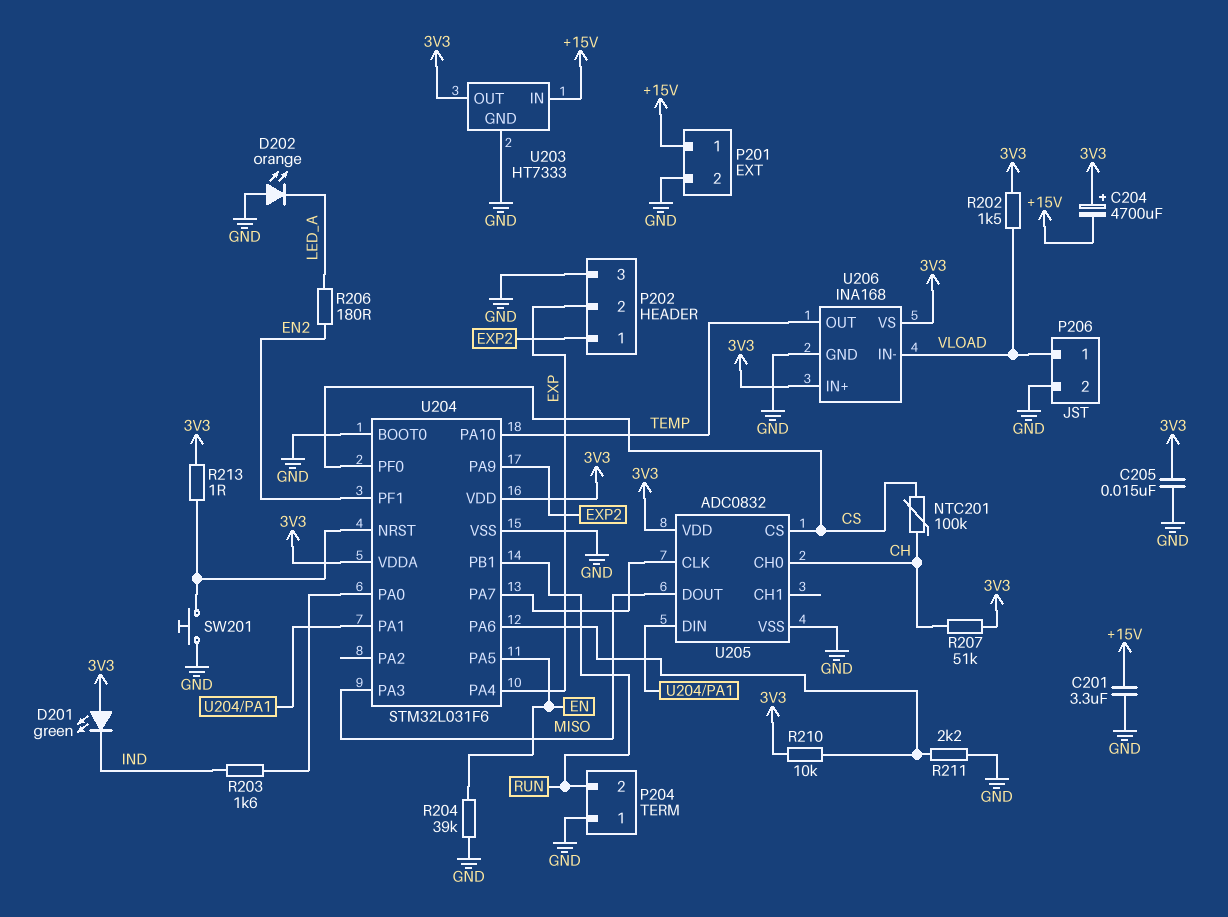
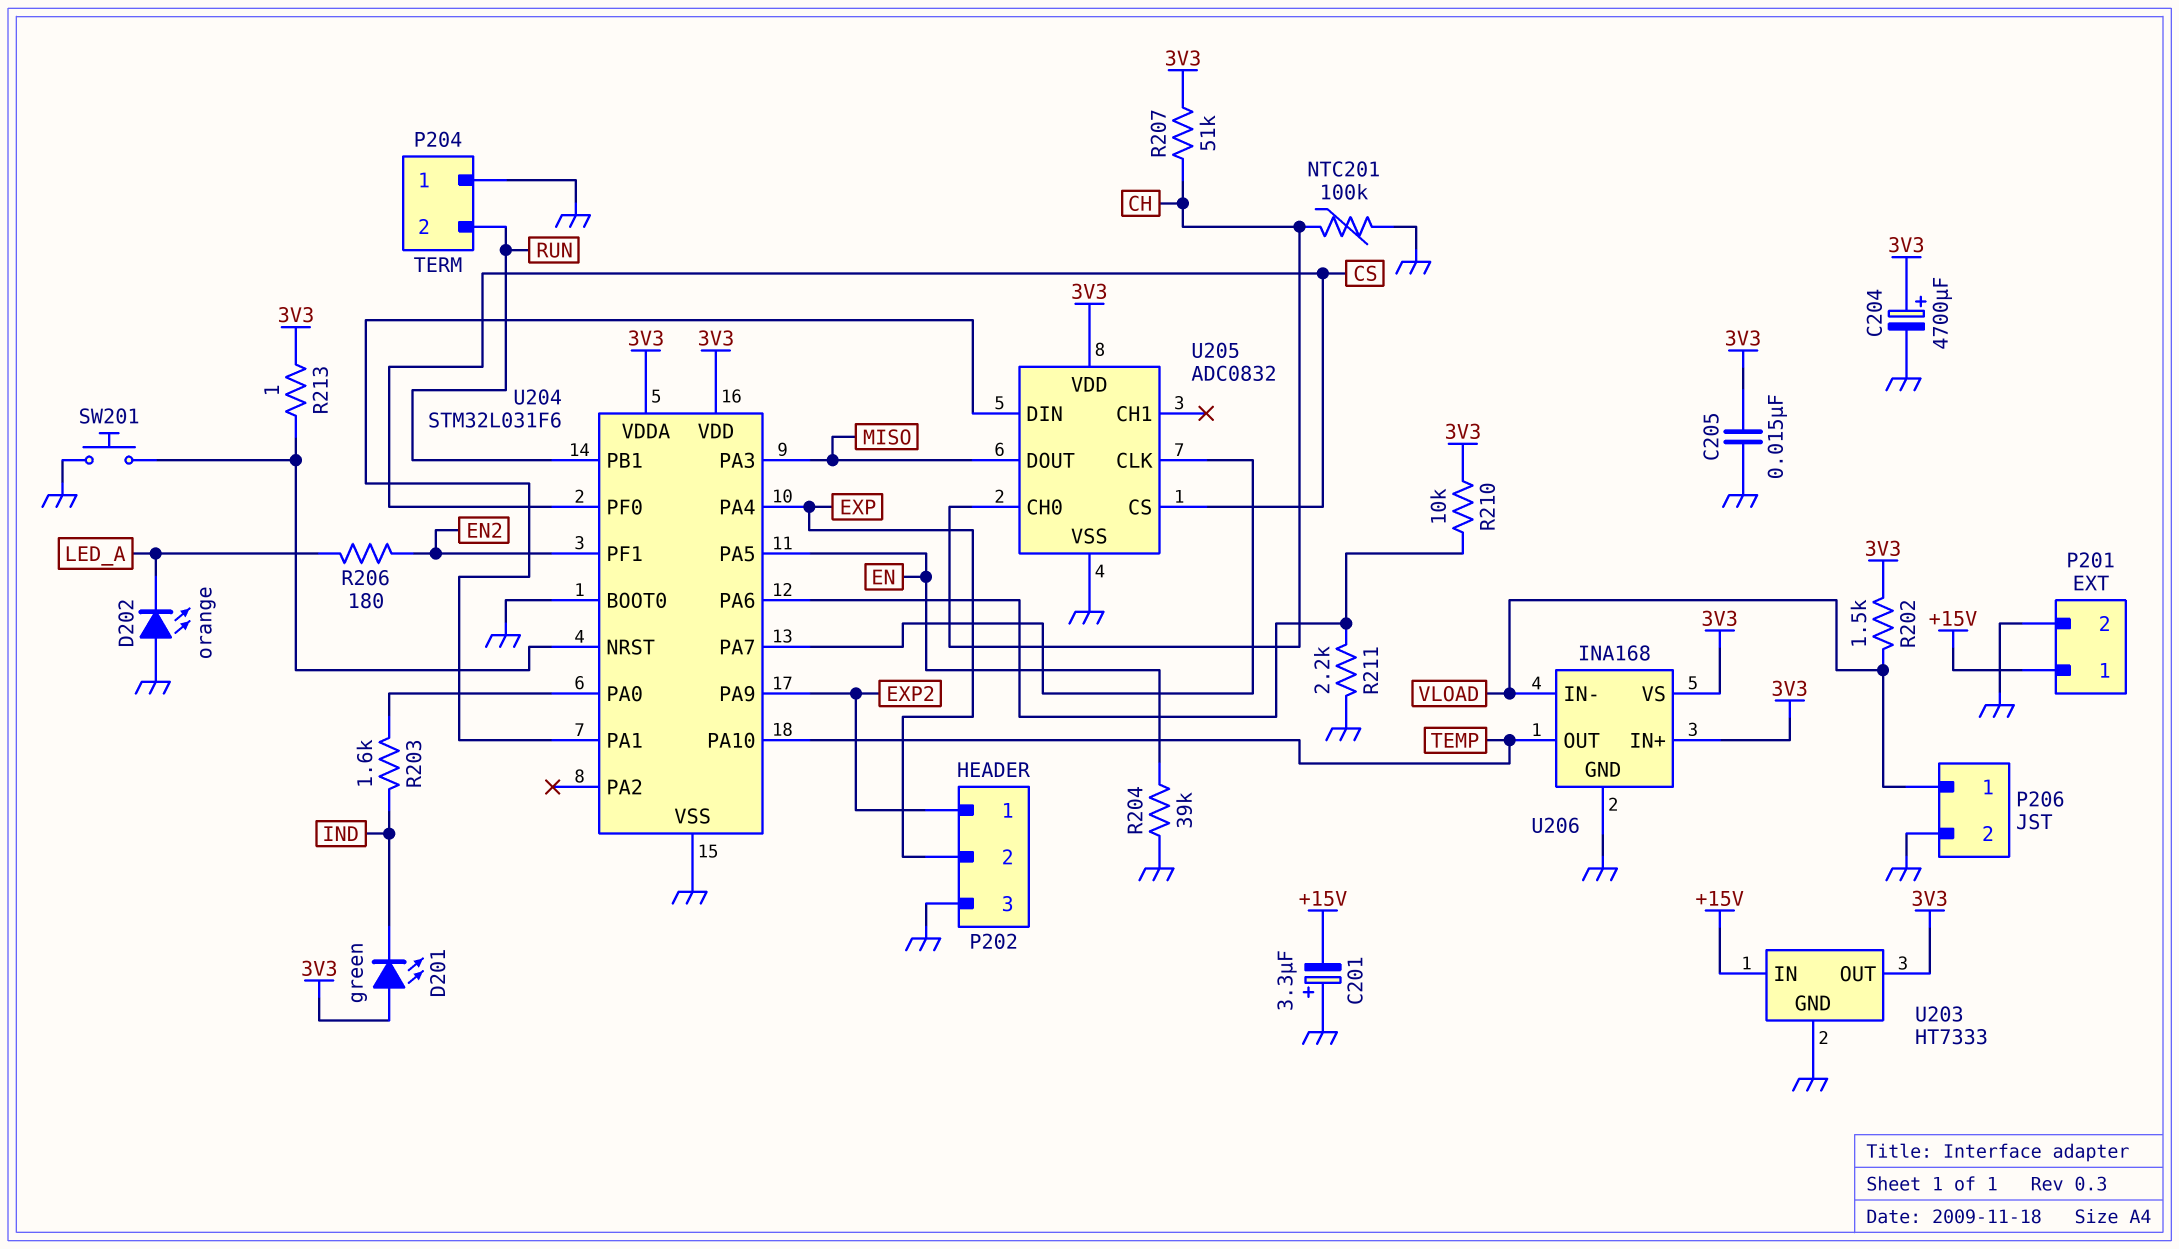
C201: 3.3uF (+15V, GND) -> 3.3uF (plus GND, minus +15V)
C204: 4700uF (plus 3V3, minus +15V) -> 4700uF (plus 3V3, minus GND)
NTC201: 100k (CH, CS) -> 100k (CH, GND)

